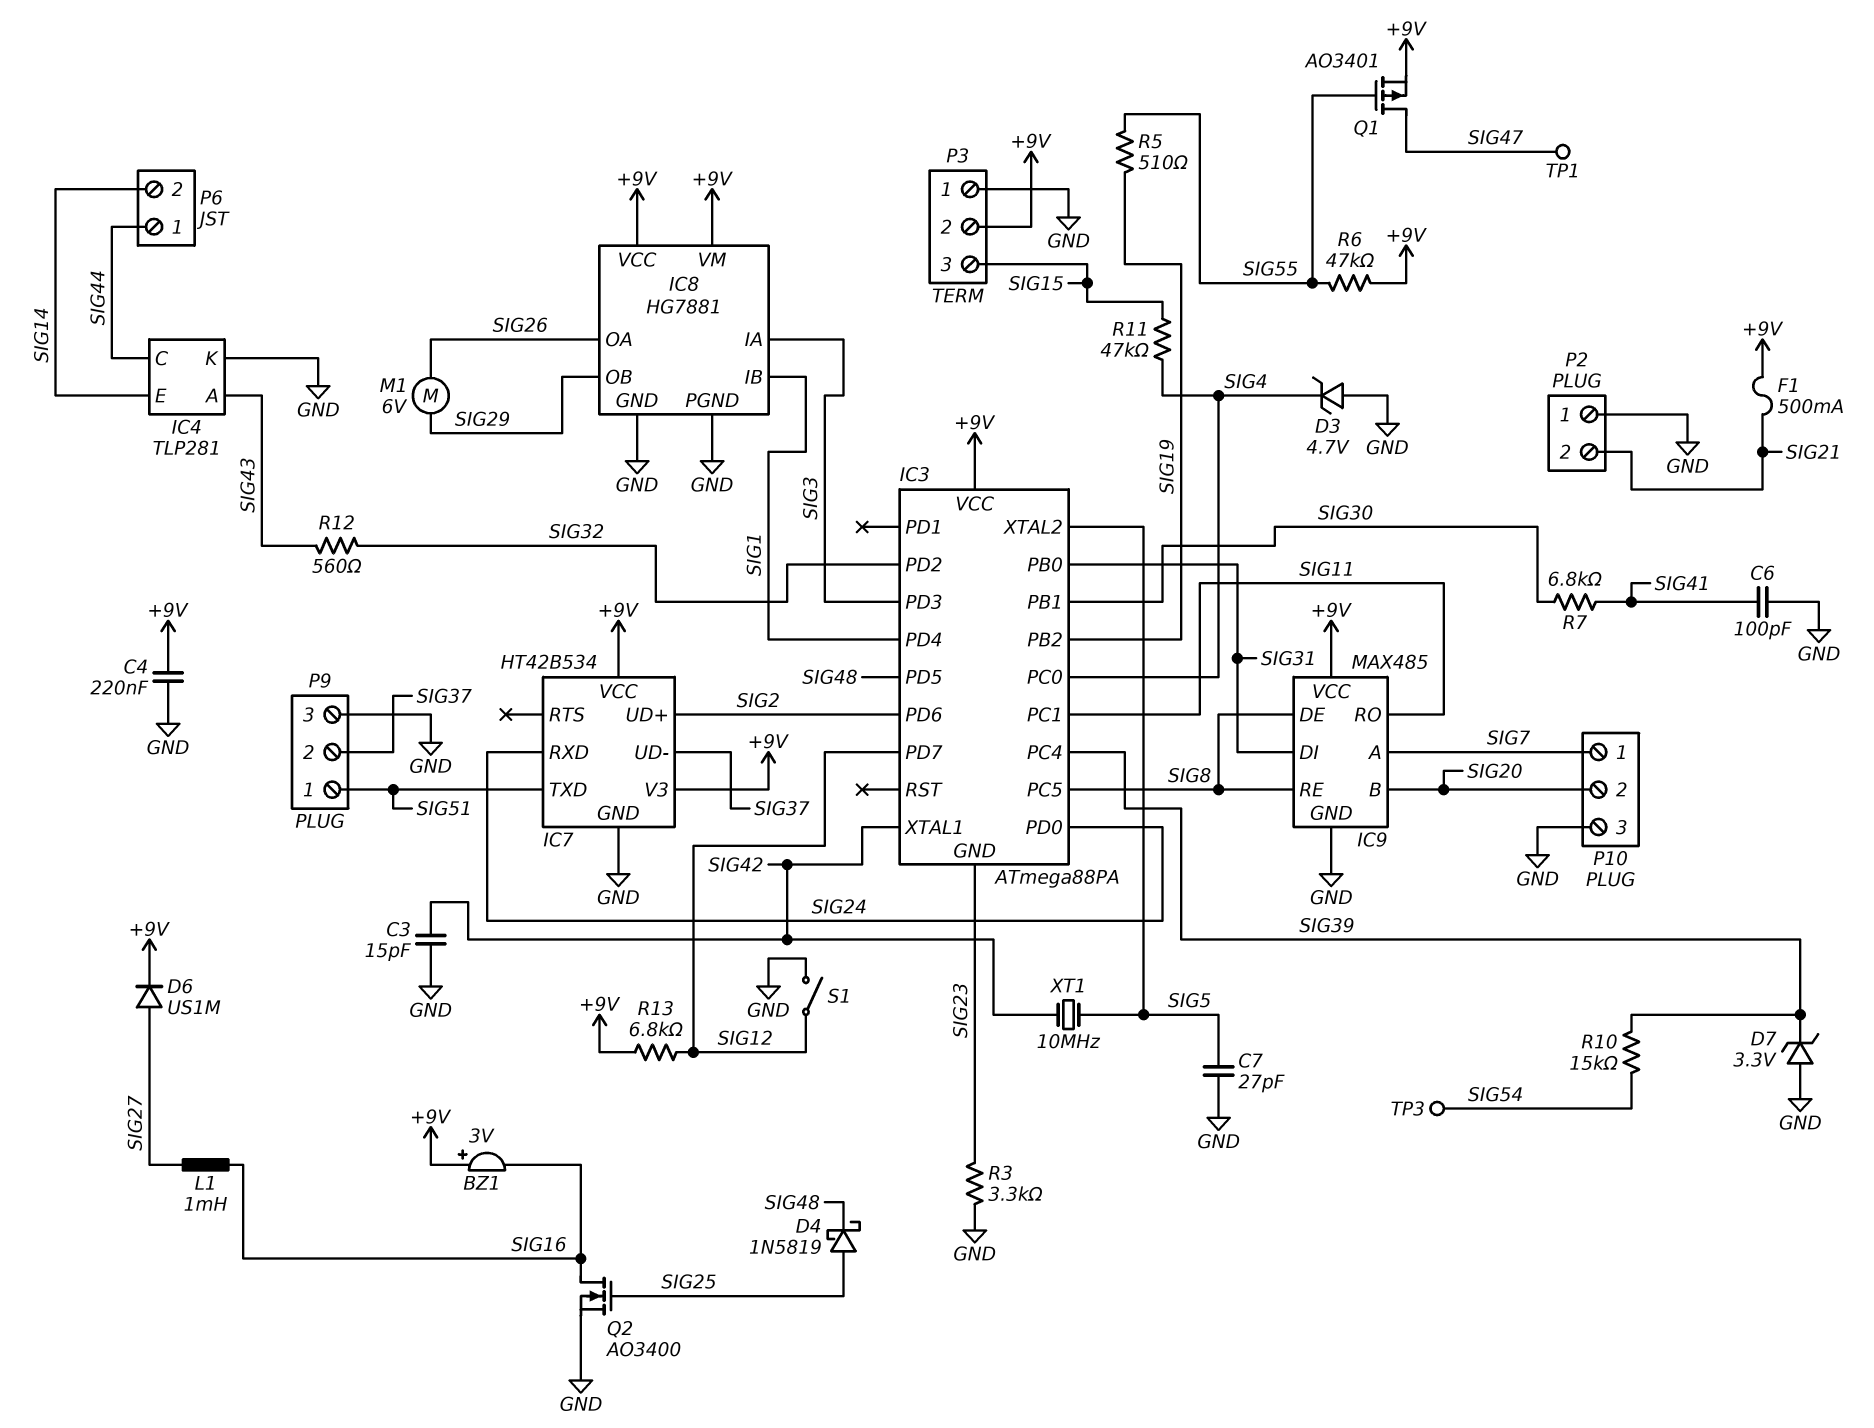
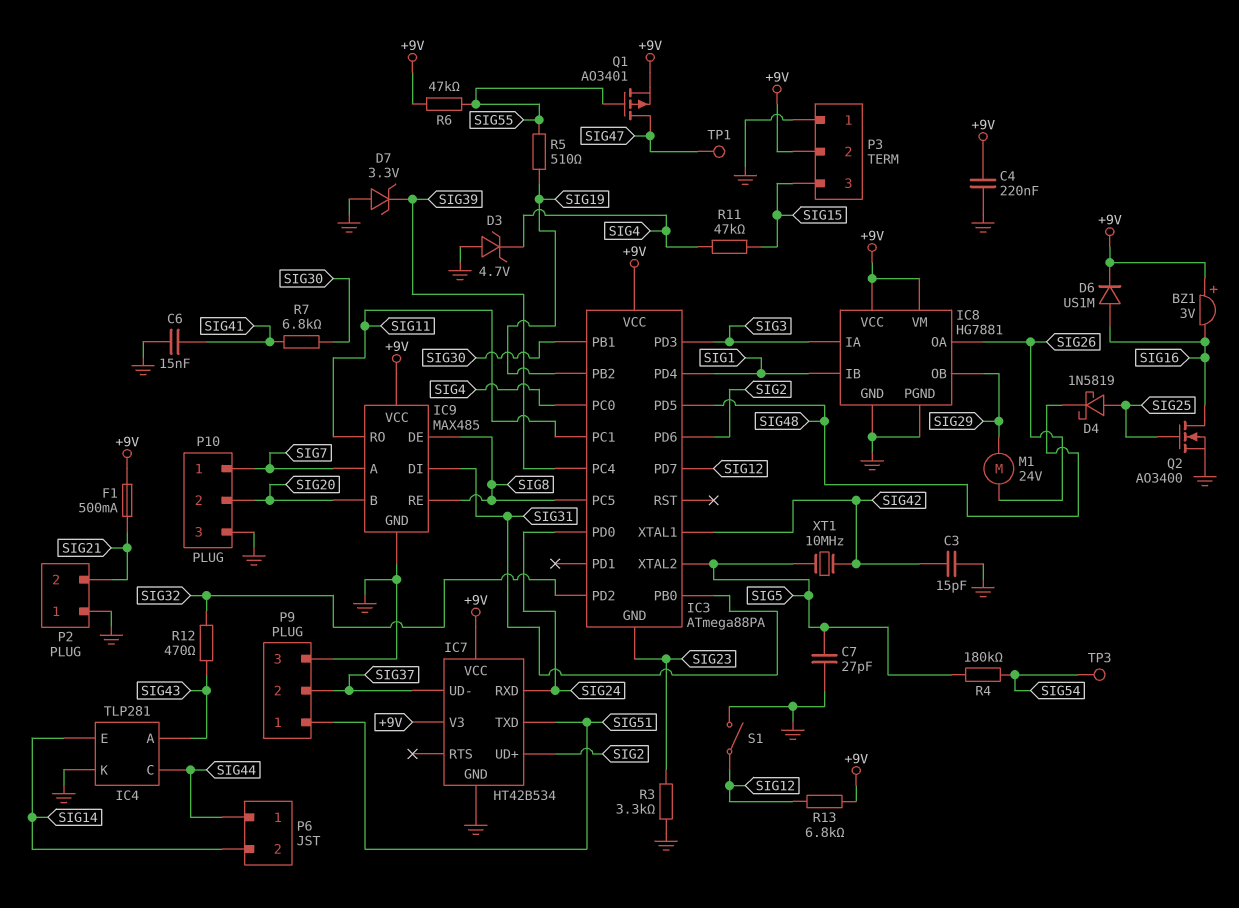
C6: 100pF (GND, SIG41) -> 15nF (GND, SIG41)
D6: diode US1M (A SIG27, K +9V) -> diode US1M (A SIG16, K +9V)
L1: 1mH (SIG16, SIG27) -> none
M1: motor 6V (SIG26, SIG29) -> motor 24V (SIG26, SIG29)
R4: none -> 180k (SIG5, SIG54)
R10: 15k (SIG39, SIG54) -> none
R12: 560 (SIG32, SIG43) -> 470 (SIG32, SIG43)

